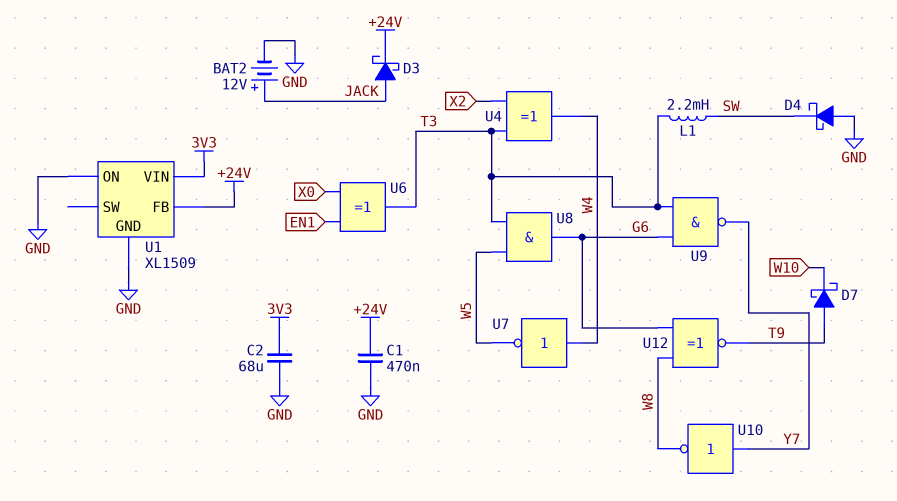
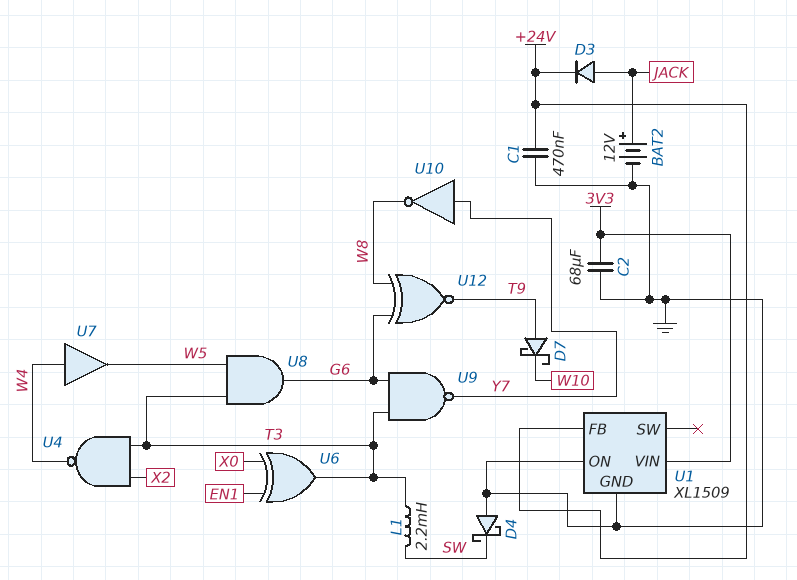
D3: schottky (A JACK, K +24V) -> diode (A JACK, K +24V)
U4: XOR (in T3, in X2, out W4) -> NAND (in T3, in X2, out W4)
U7: NOT (in W4, out W5) -> buffer (in W4, out W5)

